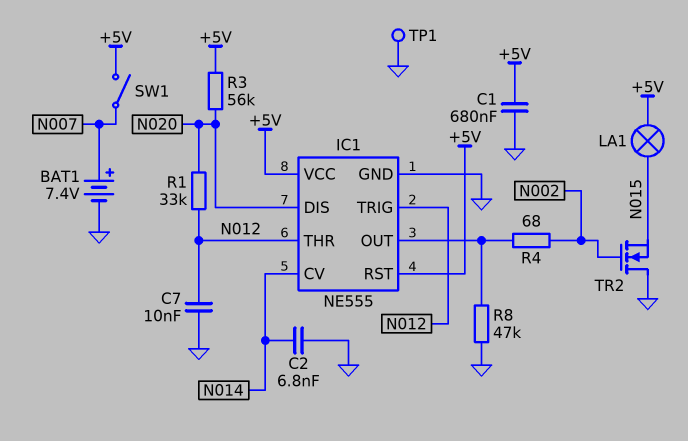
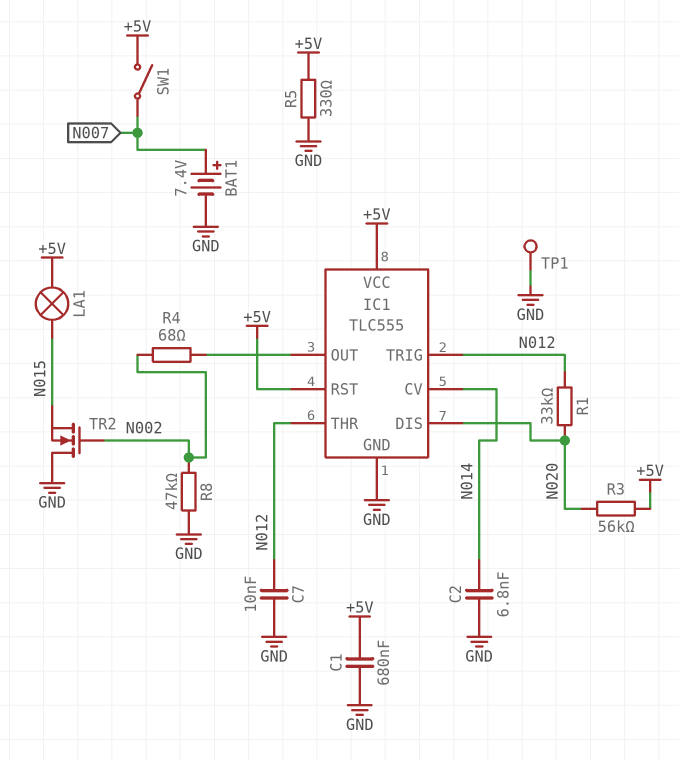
IC1: NE555 -> TLC555
R5: none -> 330 (+5V, GND)
R8: 47k (GND, IC1/OUT) -> 47k (GND, N002)

